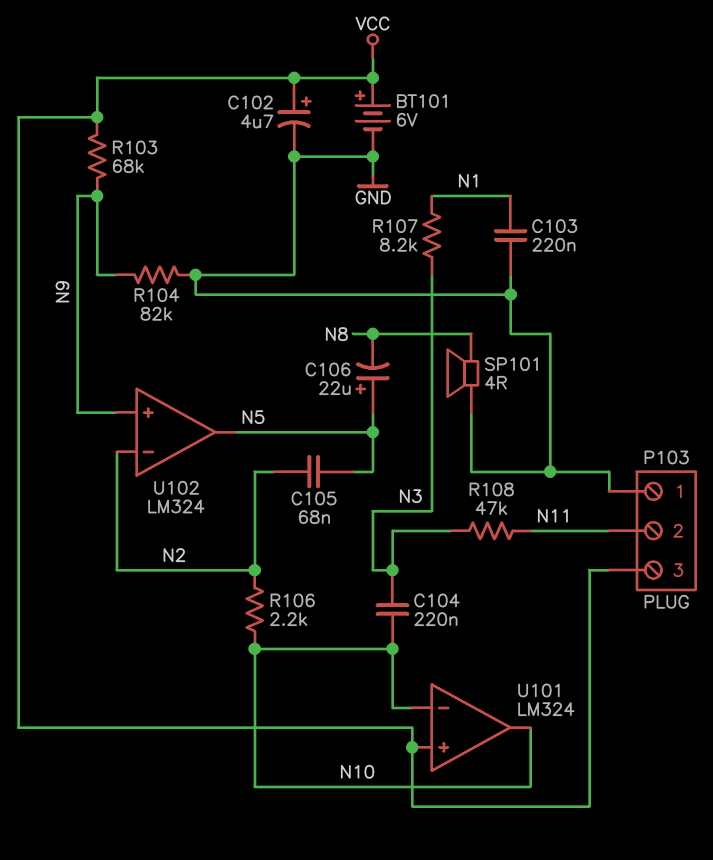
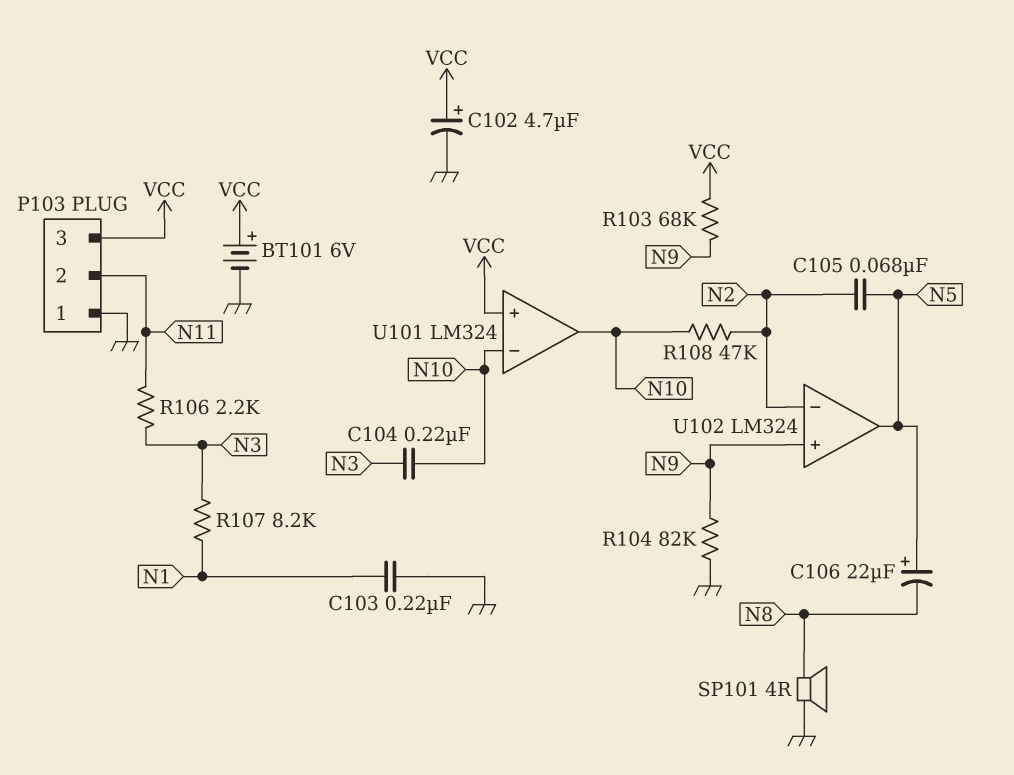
R106: 2.2k (N2, N10) -> 2.2k (N3, N11)
R108: 47k (N3, N11) -> 47k (N2, N10)

